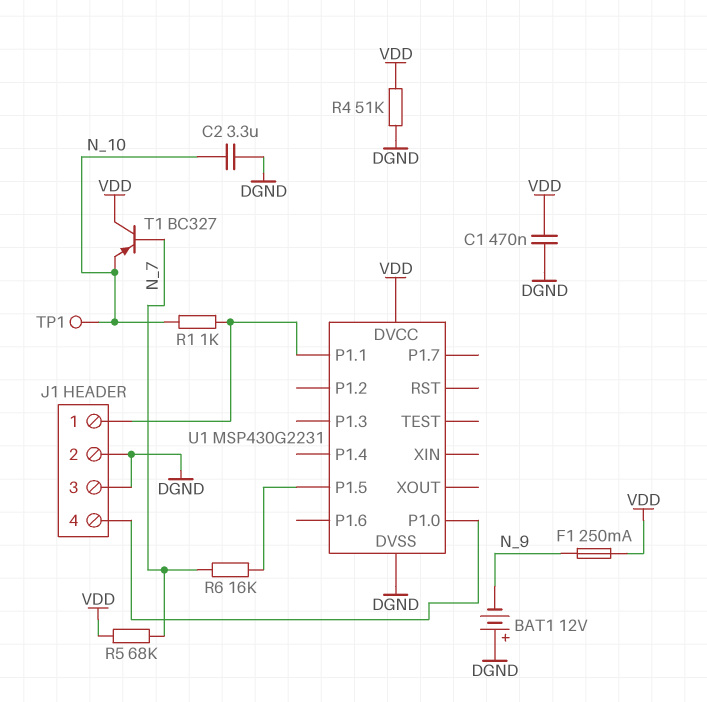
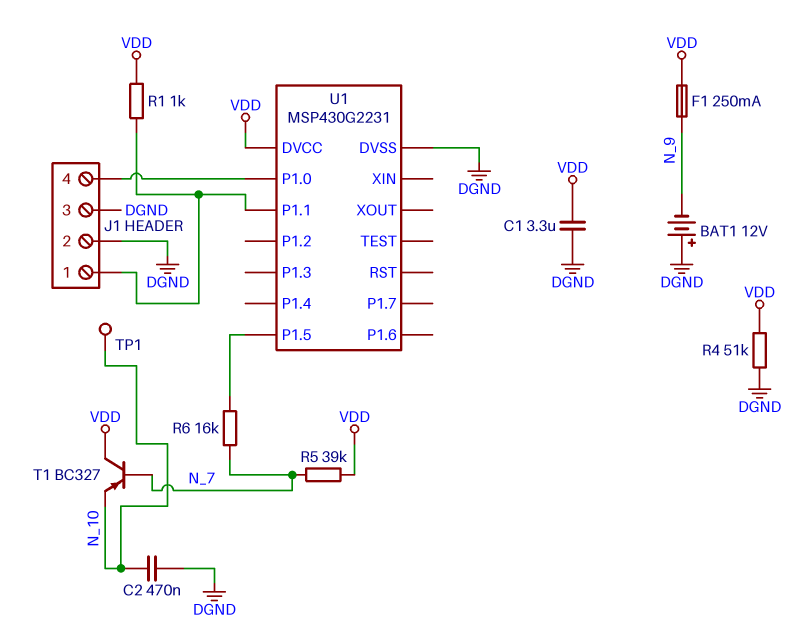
C1: 470nF (DGND, VDD) -> 3.3uF (DGND, VDD)
C2: 3.3uF (DGND, N_10) -> 470nF (DGND, N_10)
R1: 1k (J1/1, N_10) -> 1k (J1/1, VDD)
R5: 68k (N_7, VDD) -> 39k (N_7, VDD)

